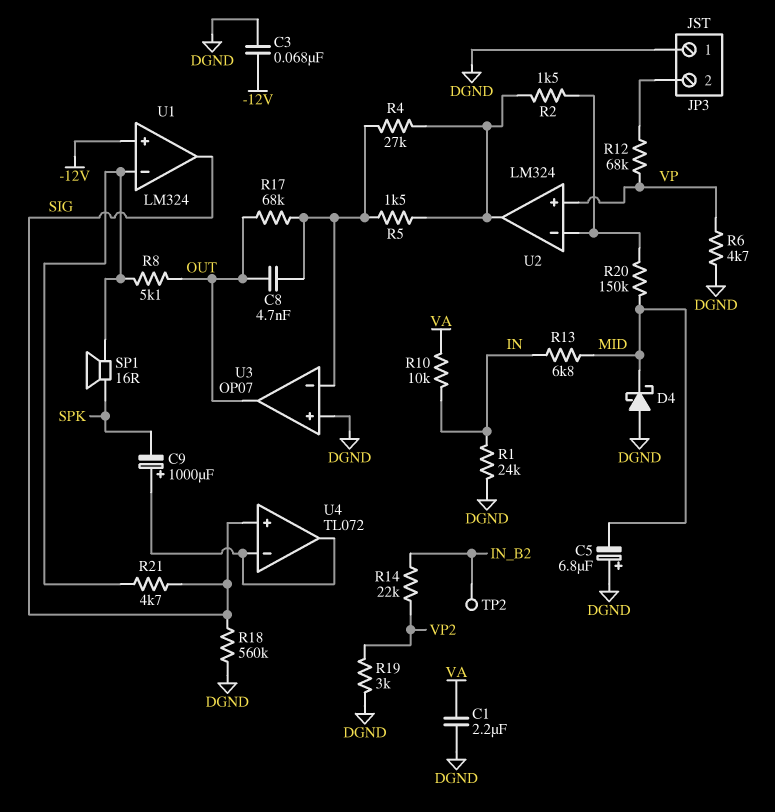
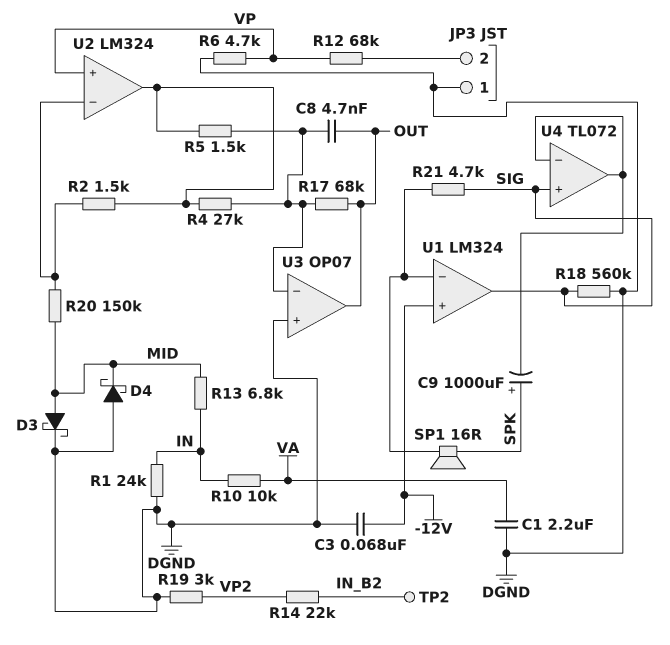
C5: 6.8uF (plus DGND, minus MID) -> none
C9: 1000uF (plus U4/in-, minus SPK) -> 1000uF (plus SPK, minus U4/in-)
D3: none -> schottky (A MID, K DGND)
R8: 5.1k (OUT, U1/in-) -> none

